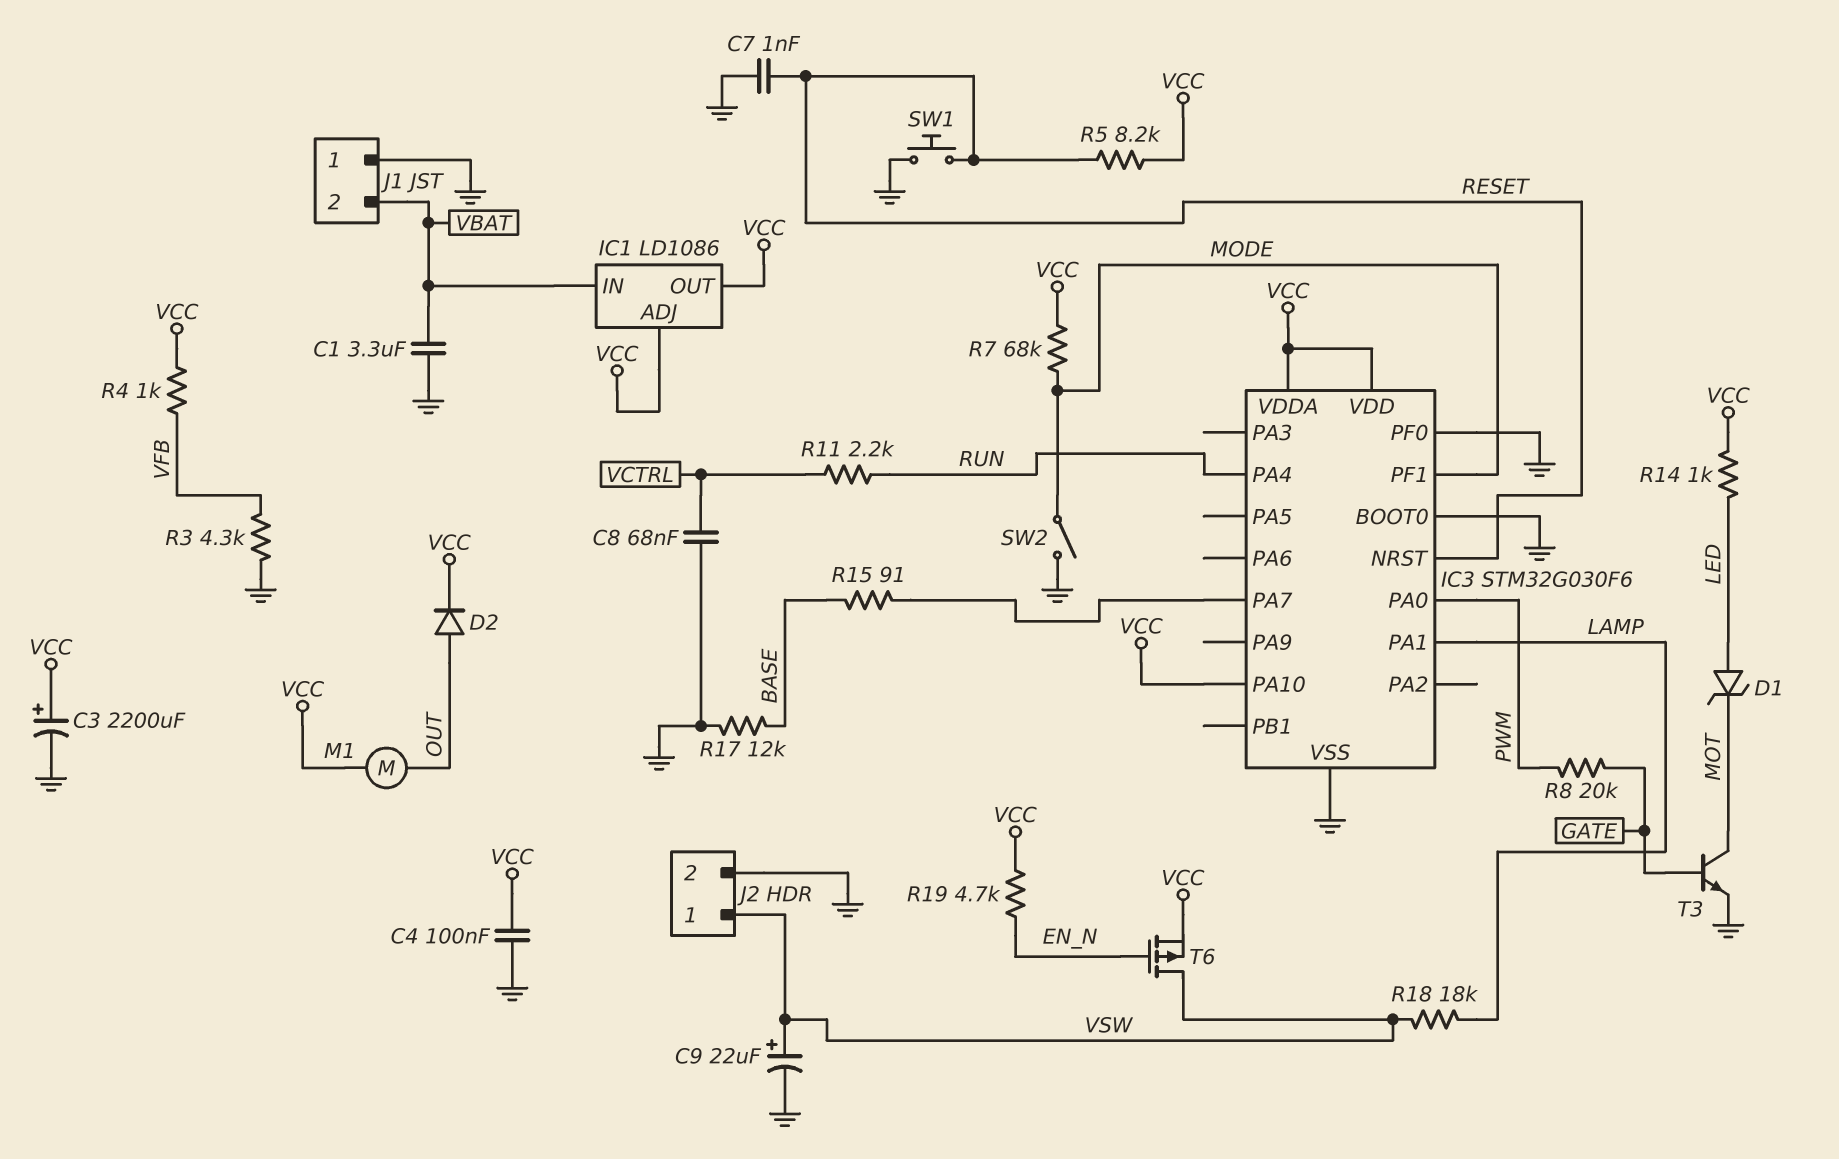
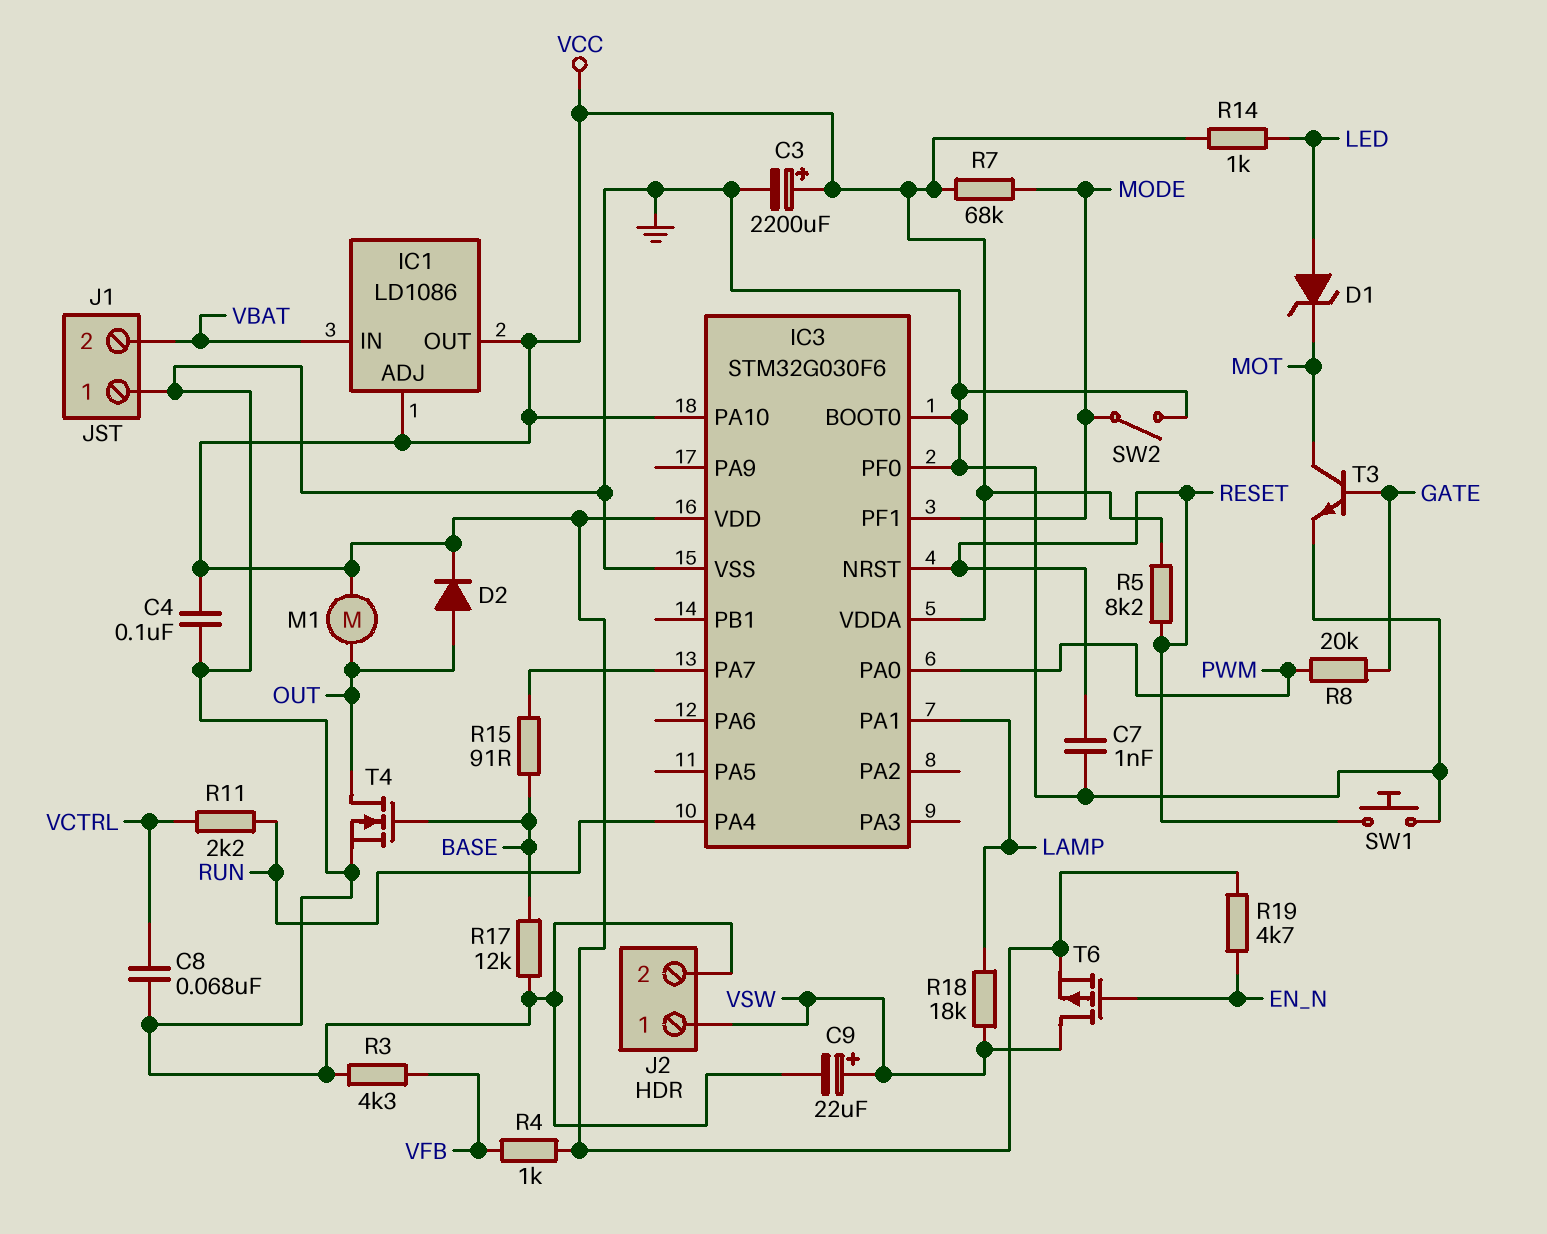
C1: 3.3uF (GND, VBAT) -> none
T4: none -> NMOS (G BASE, D OUT, S GND)

